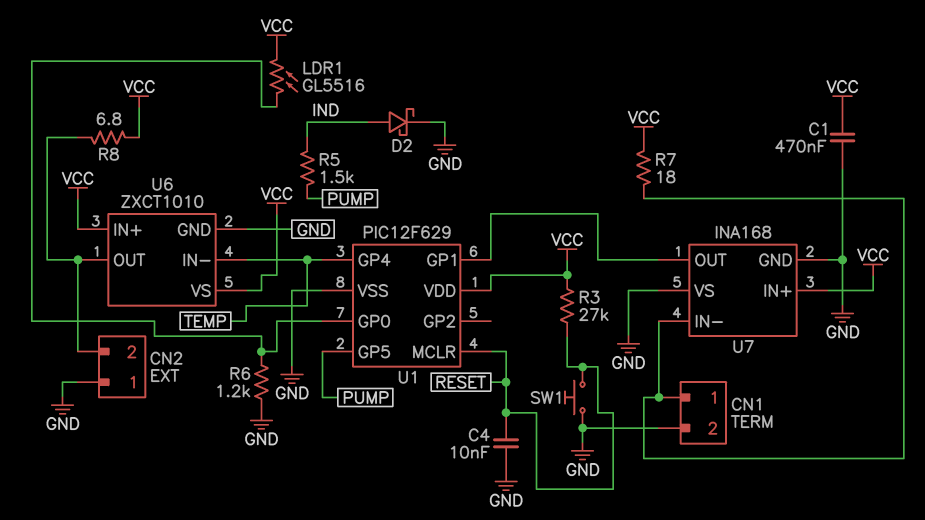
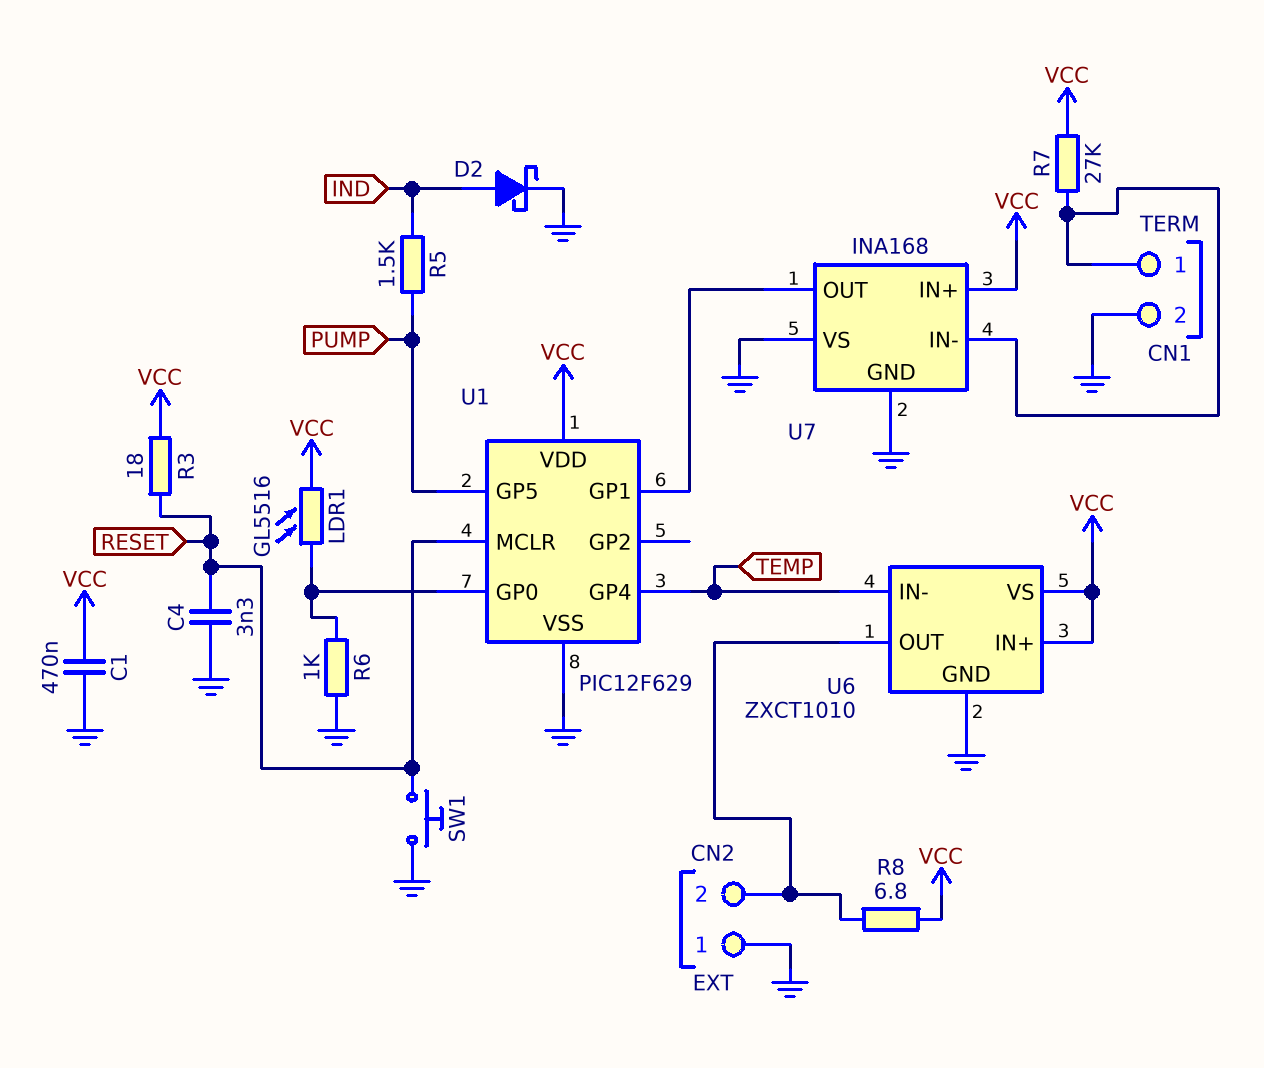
C4: 10nF (GND, RESET) -> 3.3nF (GND, RESET)
R3: 27k (RESET, VCC) -> 18 (RESET, VCC)
R6: 1.2k (GND, U1/GP0) -> 1k (GND, U1/GP0)
R7: 18 (CN1/1, VCC) -> 27k (CN1/1, VCC)

